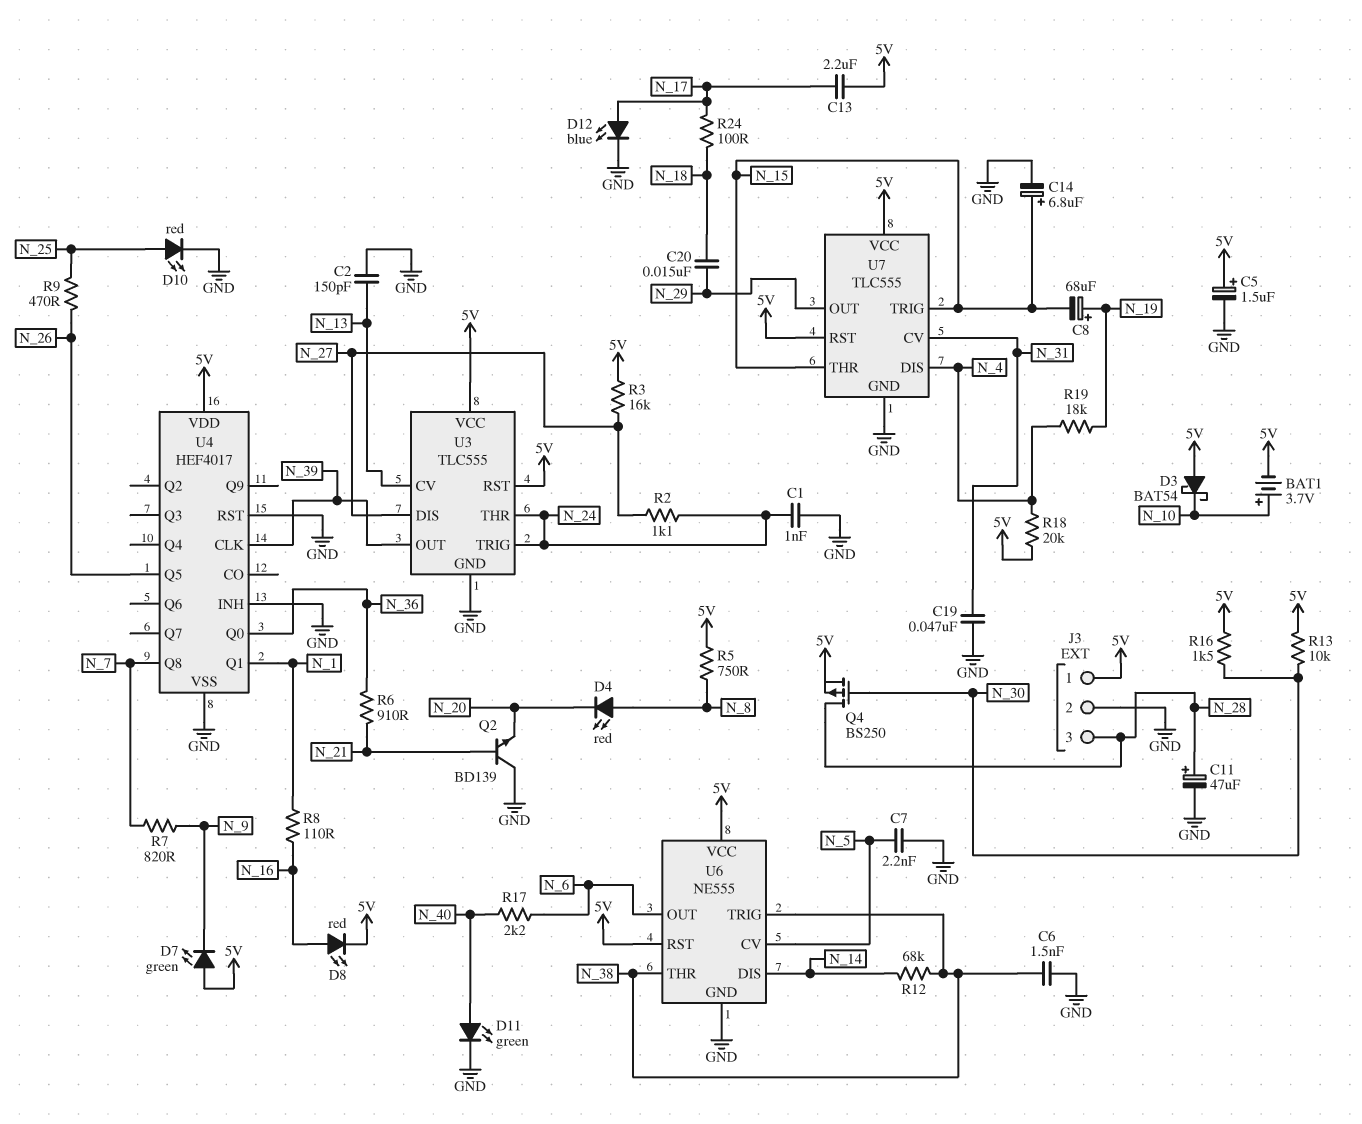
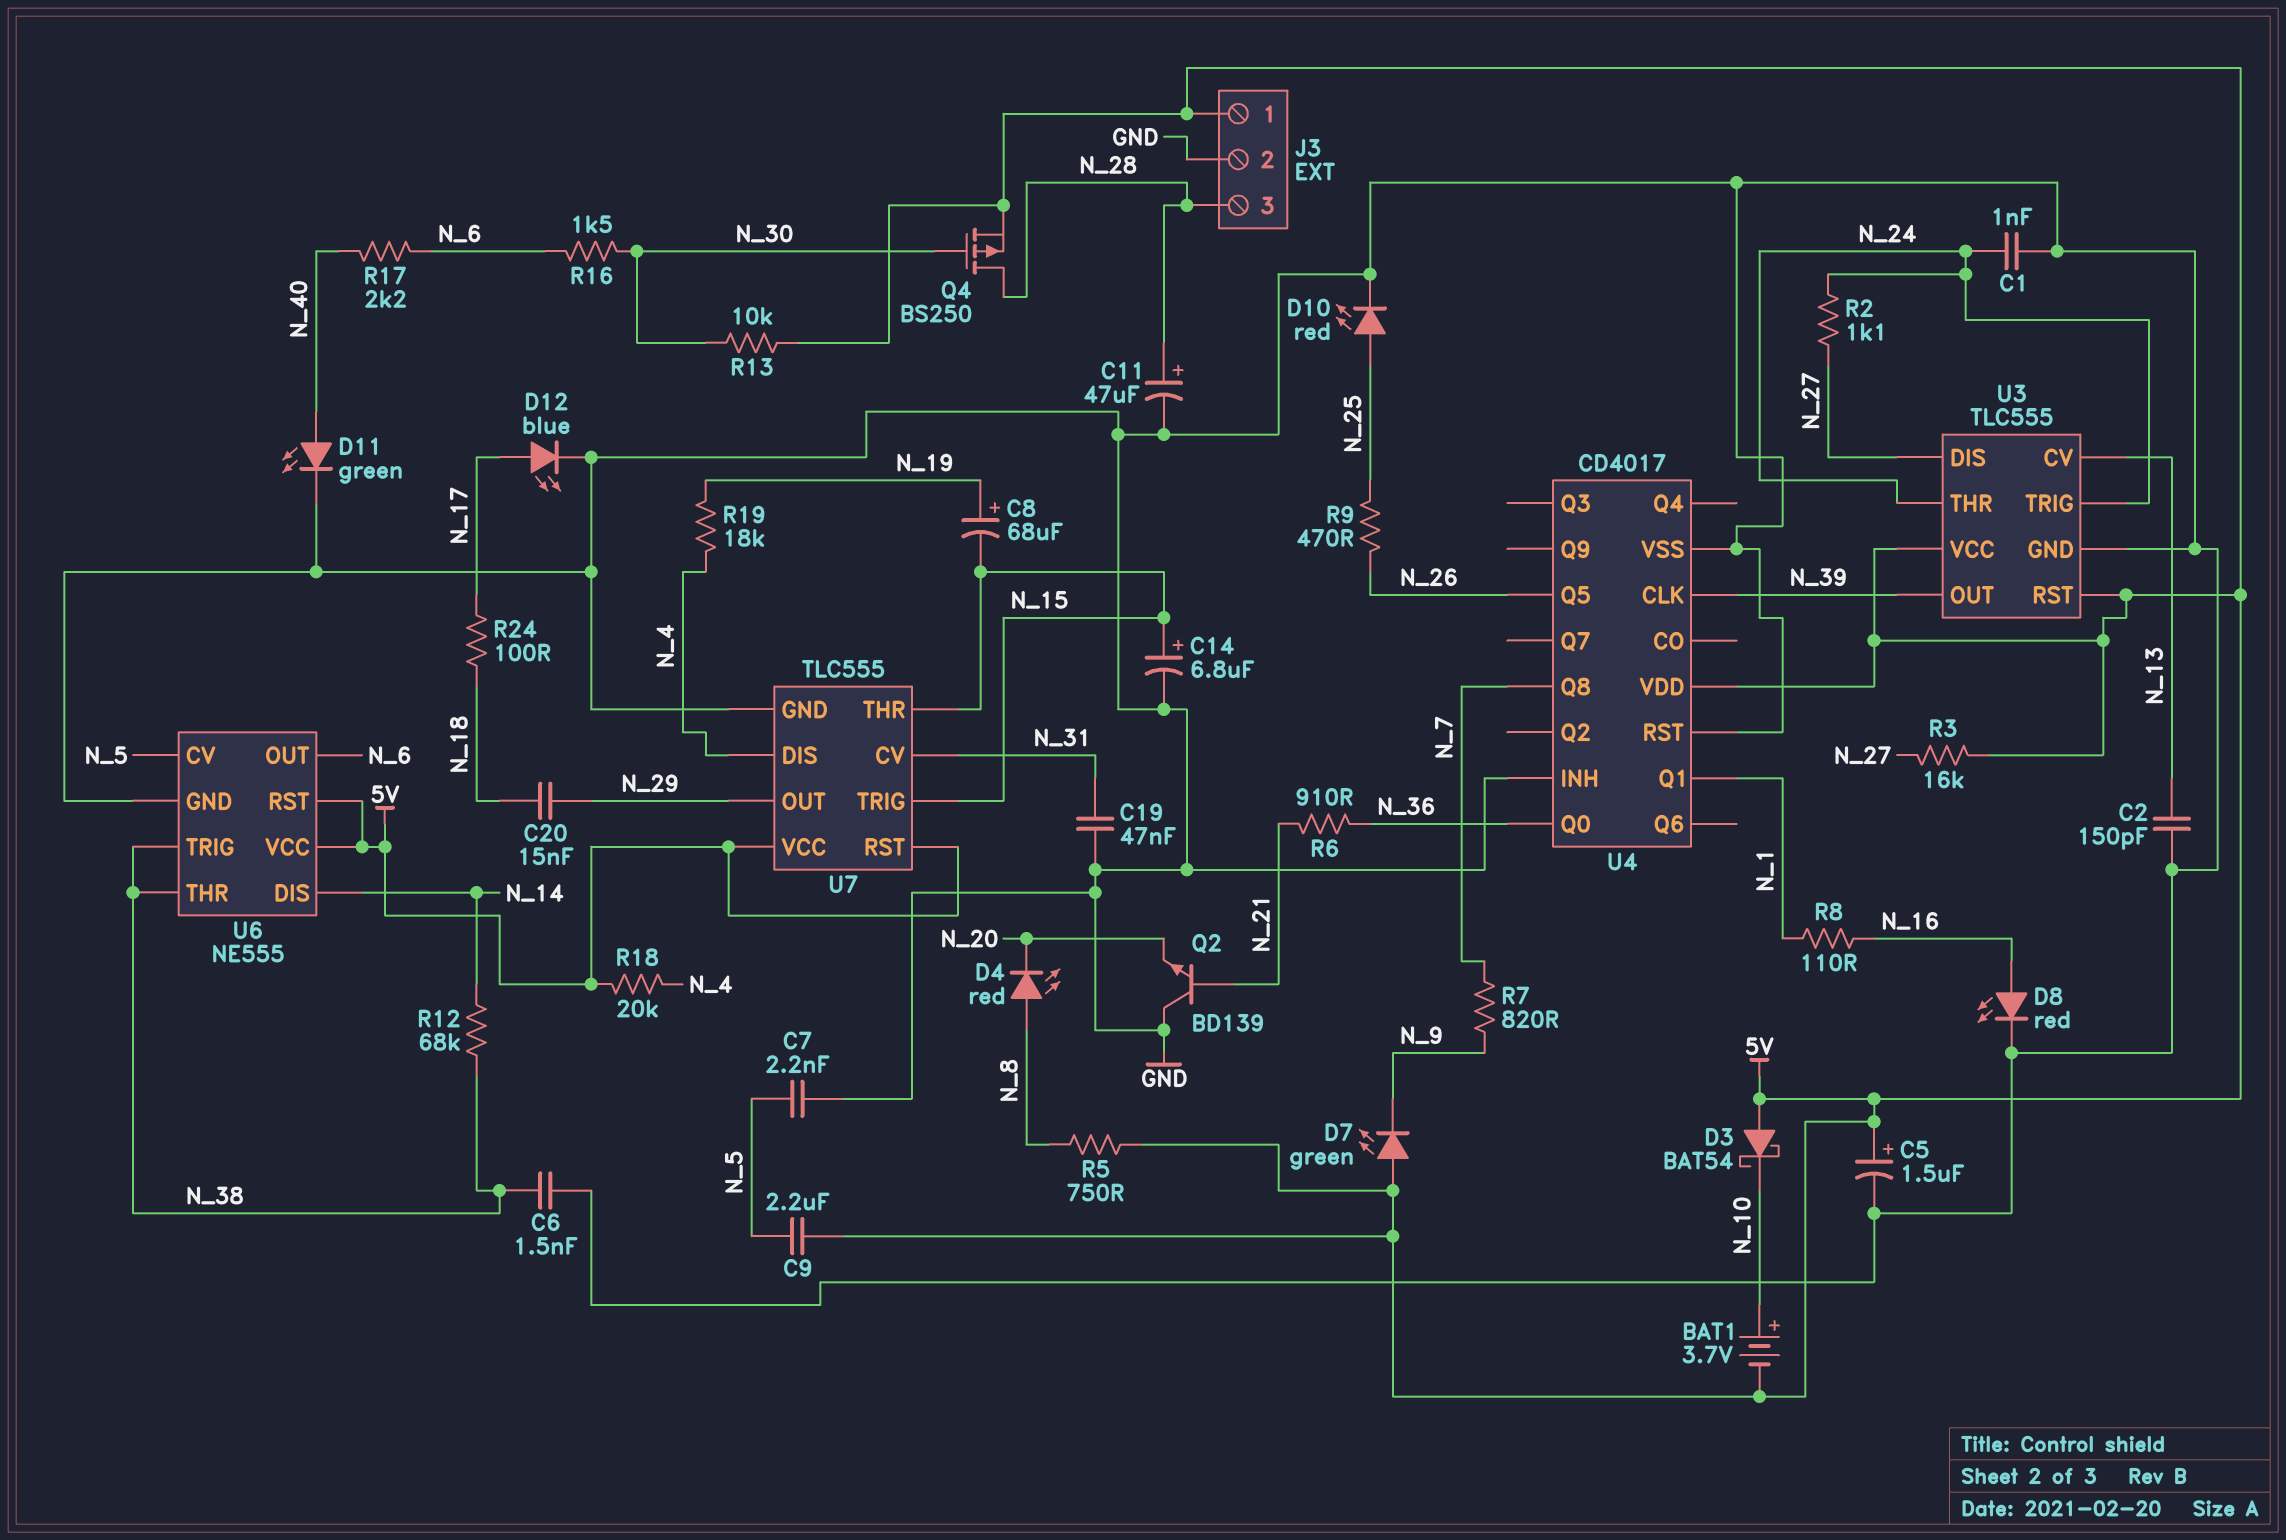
C9: none -> 2.2uF (5V, N_5)
C13: 2.2uF (5V, N_17) -> none
D8: LED red (A N_16, K 5V) -> LED red (A N_16, K GND)
R16: 1.5k (5V, N_30) -> 1.5k (N_6, N_30)
U4: HEF4017 -> CD4017

